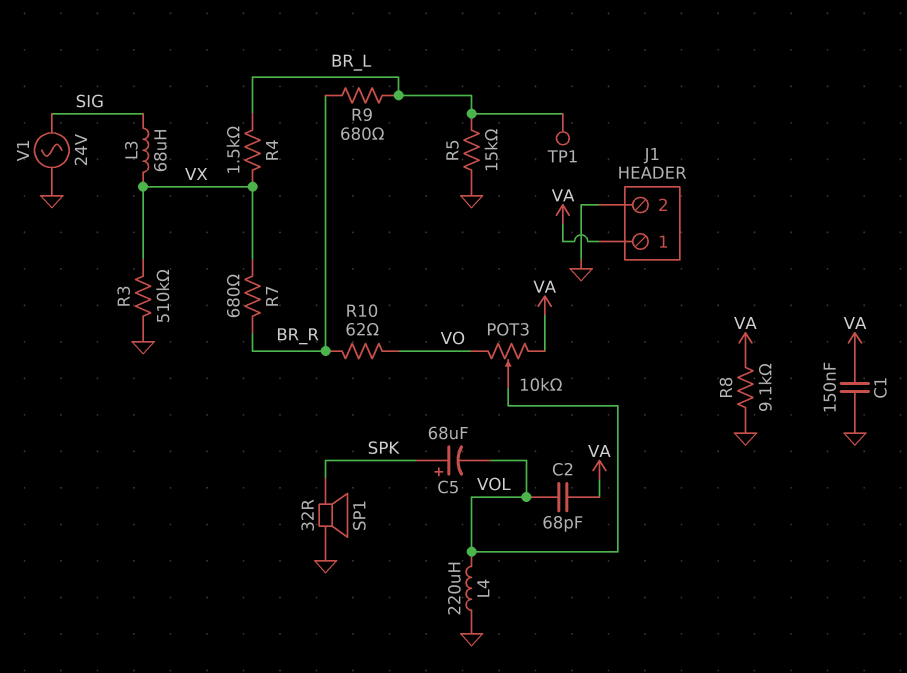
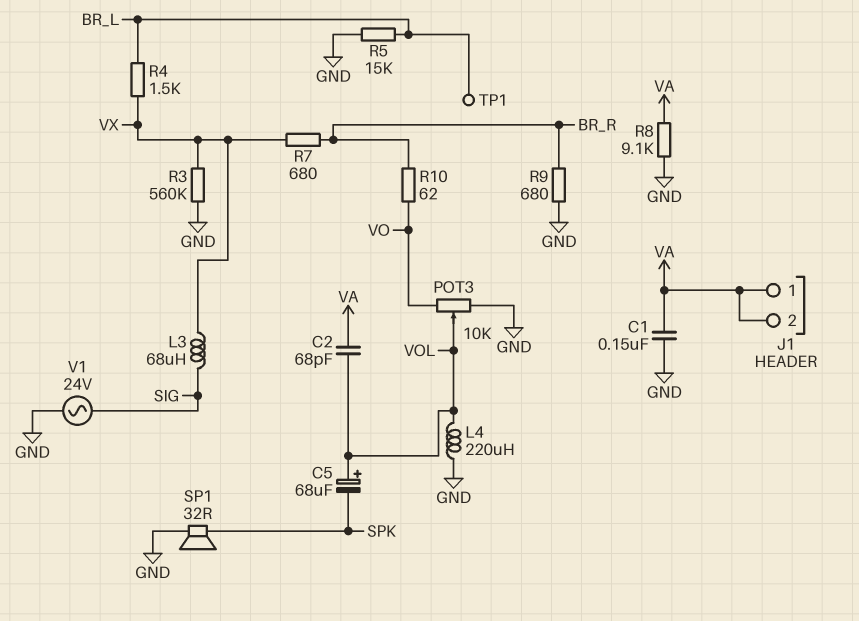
C5: 68uF (plus SPK, minus VOL) -> 68uF (plus VOL, minus SPK)
J1 pin 2: GND -> VA
POT3: 10k (VA, VO, wiper VOL) -> 10k (GND, VO, wiper VOL)
R3: 510k (GND, VX) -> 560k (GND, VX)
R9: 680 (BR_L, BR_R) -> 680 (BR_R, GND)

